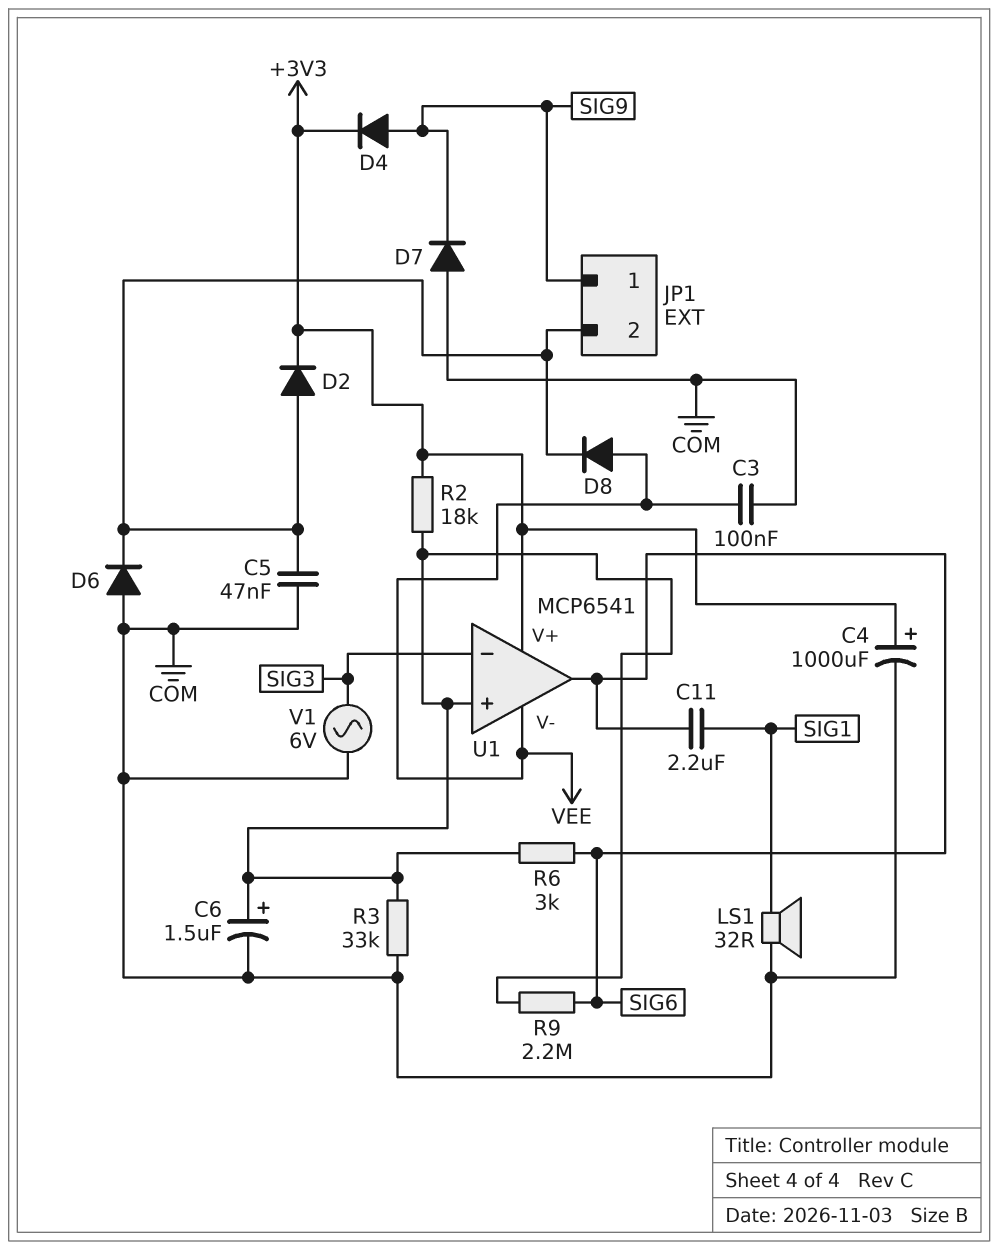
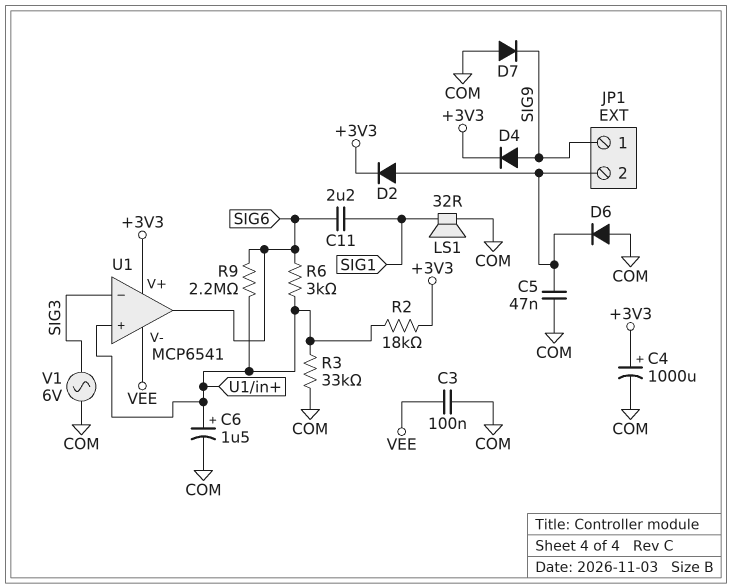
D8: diode (A VEE, K JP1/2) -> none

